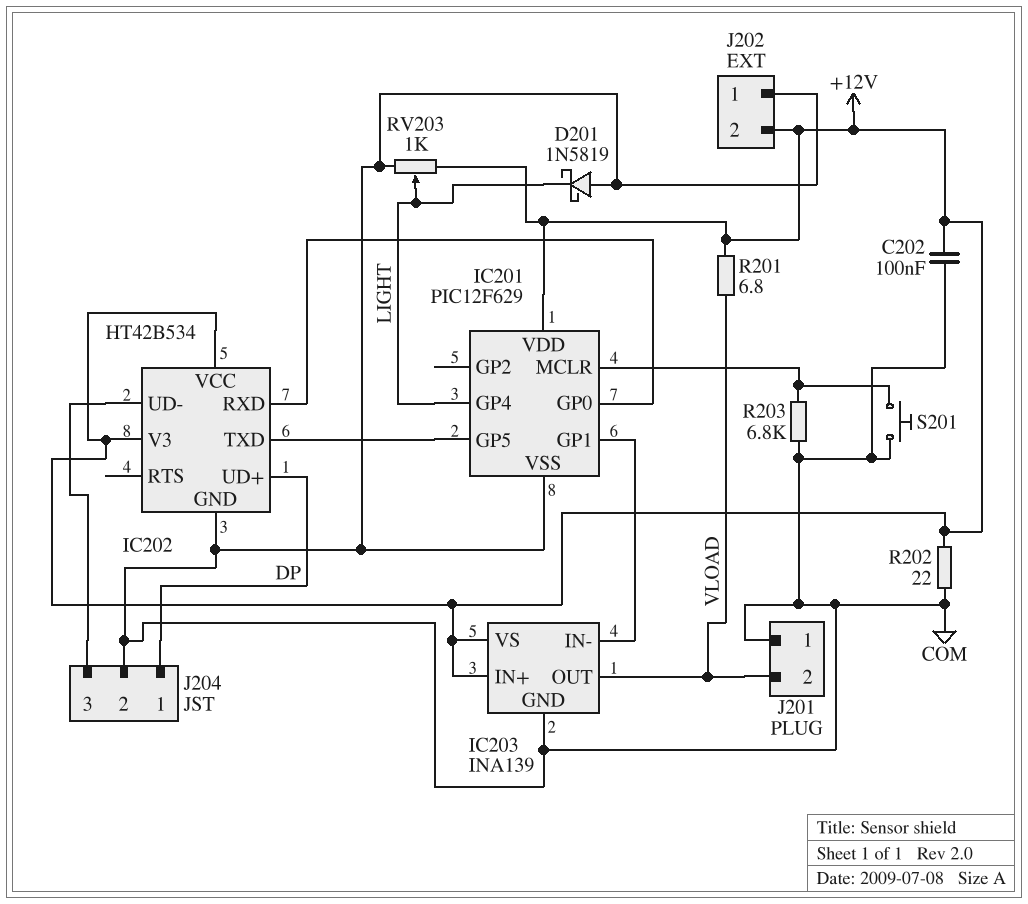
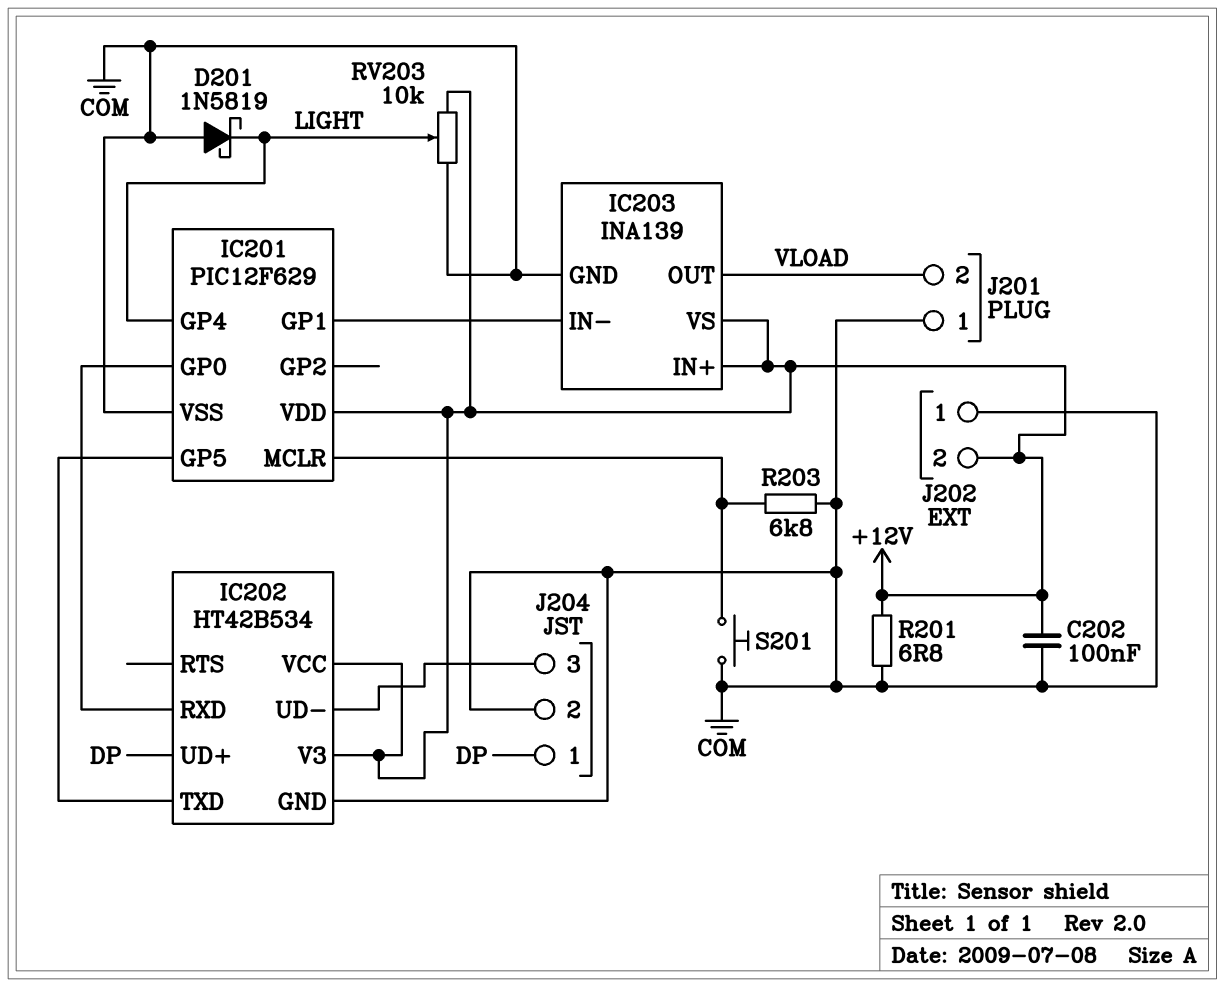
R201: 6.8 (+12V, VLOAD) -> 6.8 (+12V, COM)
R202: 22 (+12V, COM) -> none
RV203: 1k (+12V, COM, wiper LIGHT) -> 10k (+12V, COM, wiper LIGHT)

